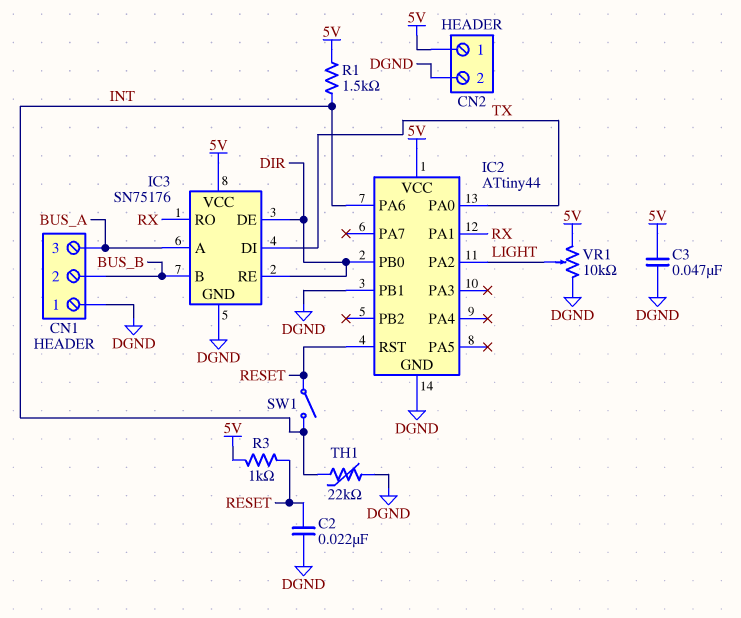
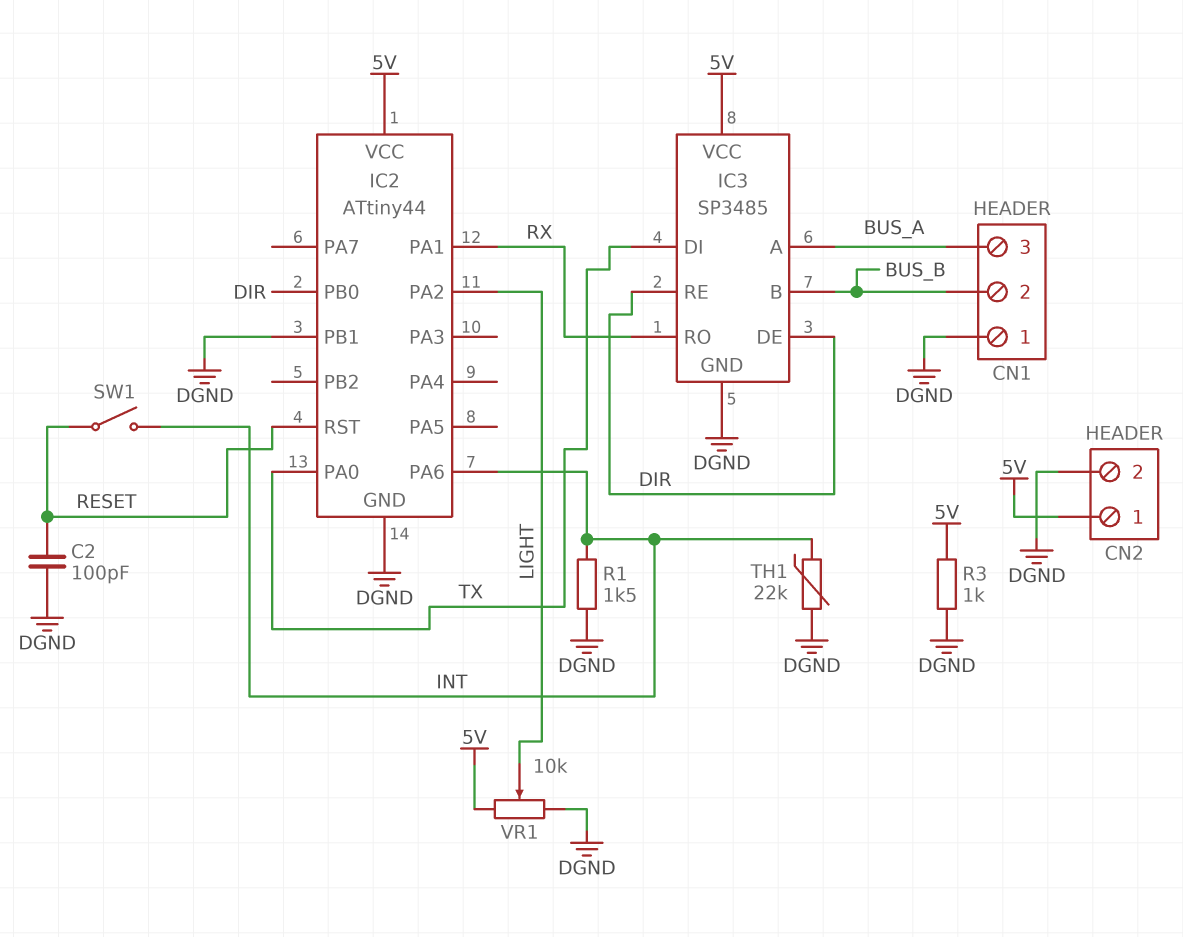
C2: 22nF (DGND, RESET) -> 100pF (DGND, RESET)
C3: 47nF (5V, DGND) -> none
IC3: SN75176 -> SP3485
R1: 1.5k (5V, INT) -> 1.5k (DGND, INT)
R3: 1k (5V, RESET) -> 1k (5V, DGND)

